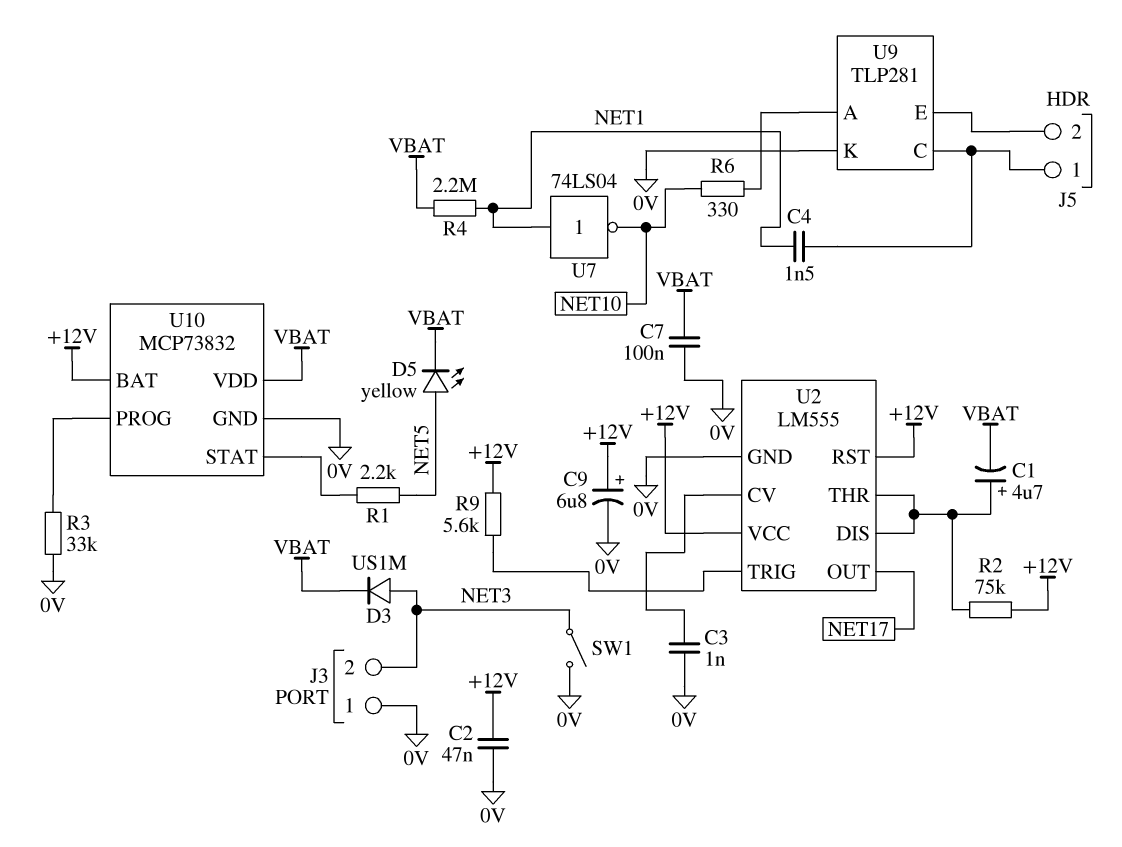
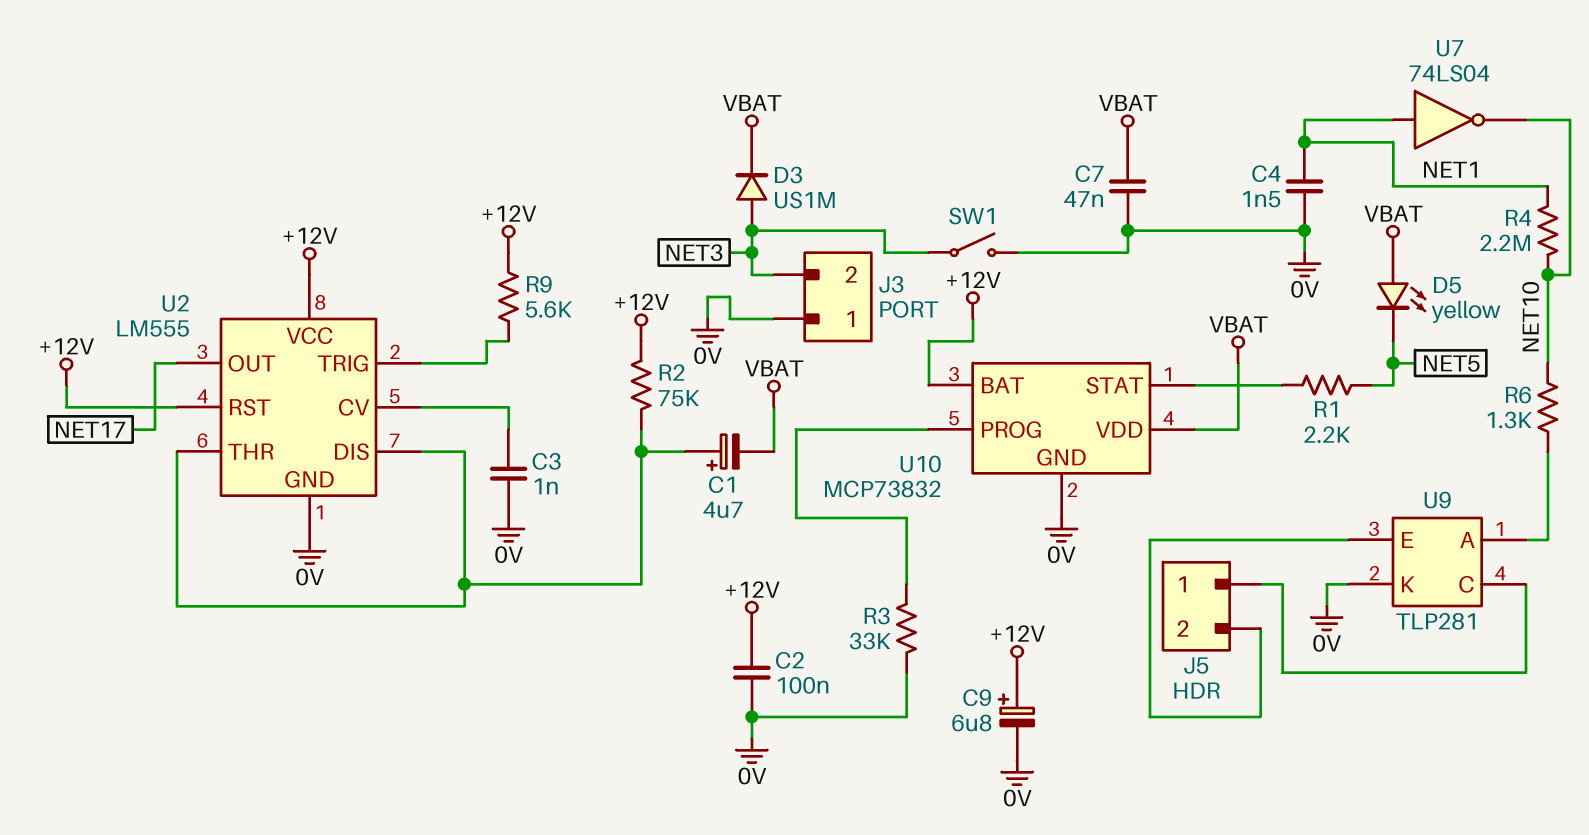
C2: 47nF (+12V, 0V) -> 100nF (+12V, 0V)
C4: 1.5nF (J5/1, NET1) -> 1.5nF (0V, NET1)
C7: 100nF (0V, VBAT) -> 47nF (0V, VBAT)
D5: LED yellow (A NET5, K VBAT) -> LED yellow (A VBAT, K NET5)
R4: 2.2M (NET1, VBAT) -> 2.2M (NET1, NET10)
R6: 330 (NET10, U9/A) -> 1.3k (NET10, U9/A)

